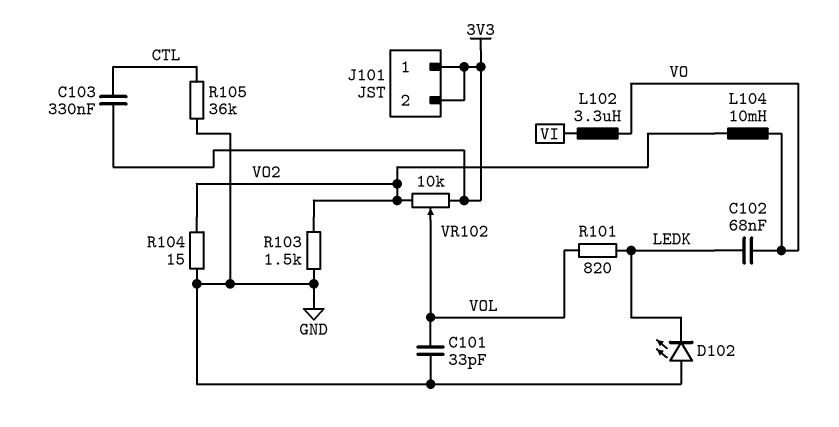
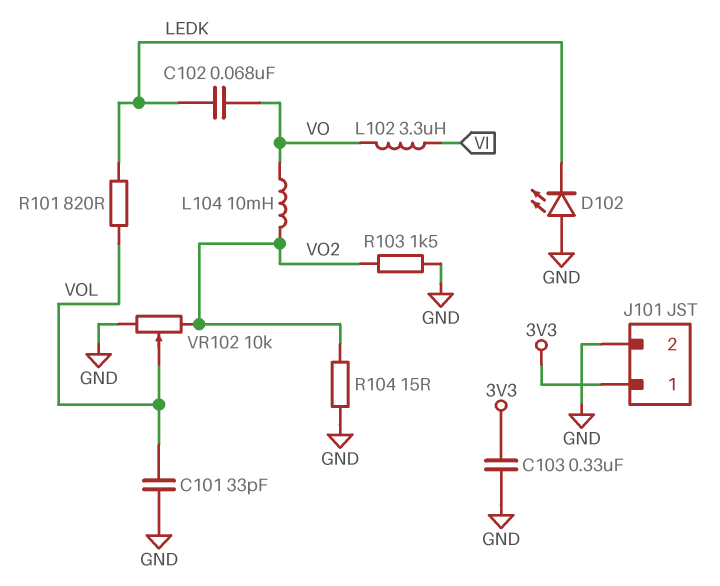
C103: 330nF (3V3, CTL) -> 330nF (3V3, GND)
J101 pin 2: 3V3 -> GND
R105: 36k (CTL, GND) -> none
VR102: 10k (3V3, VO2, wiper VOL) -> 10k (GND, VO2, wiper VOL)

